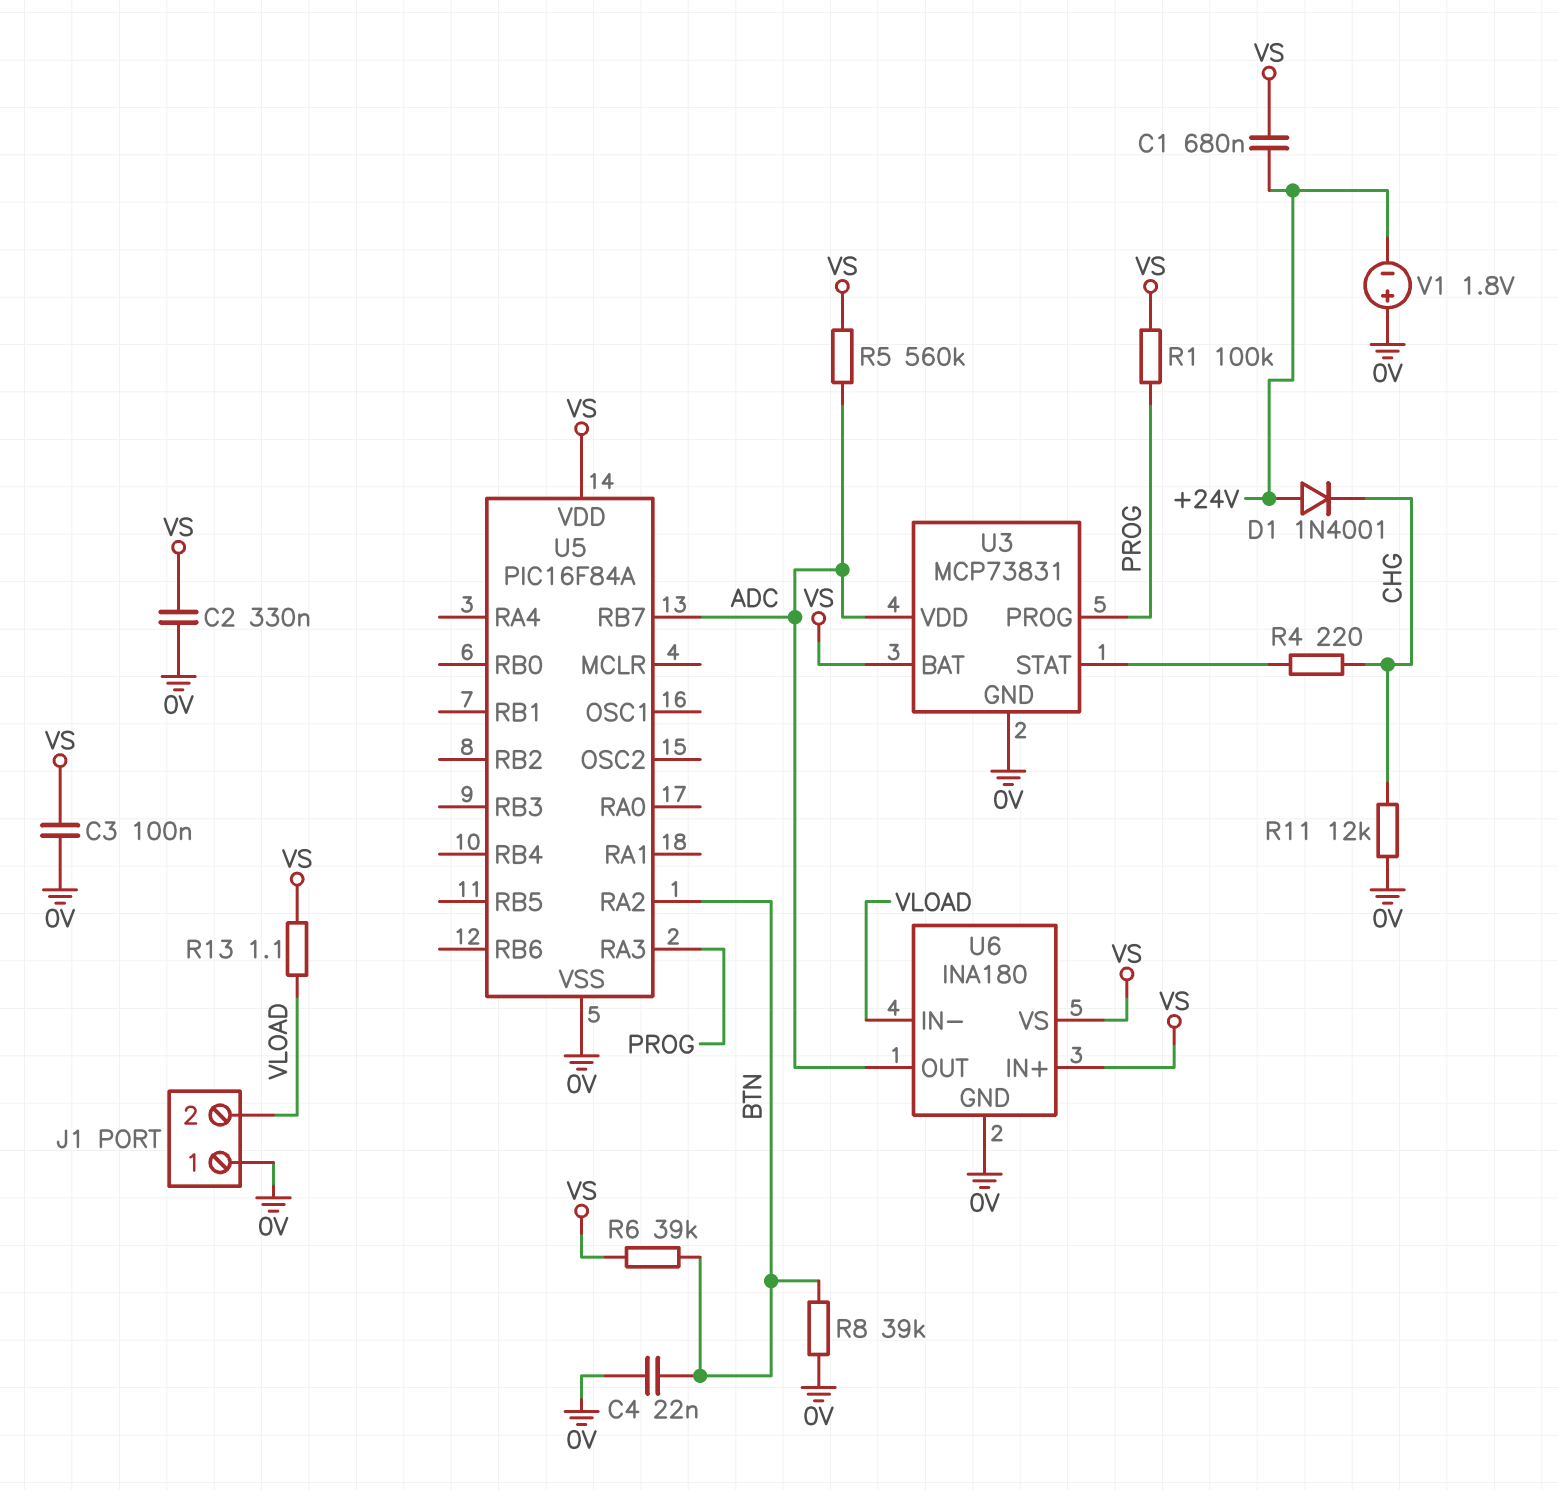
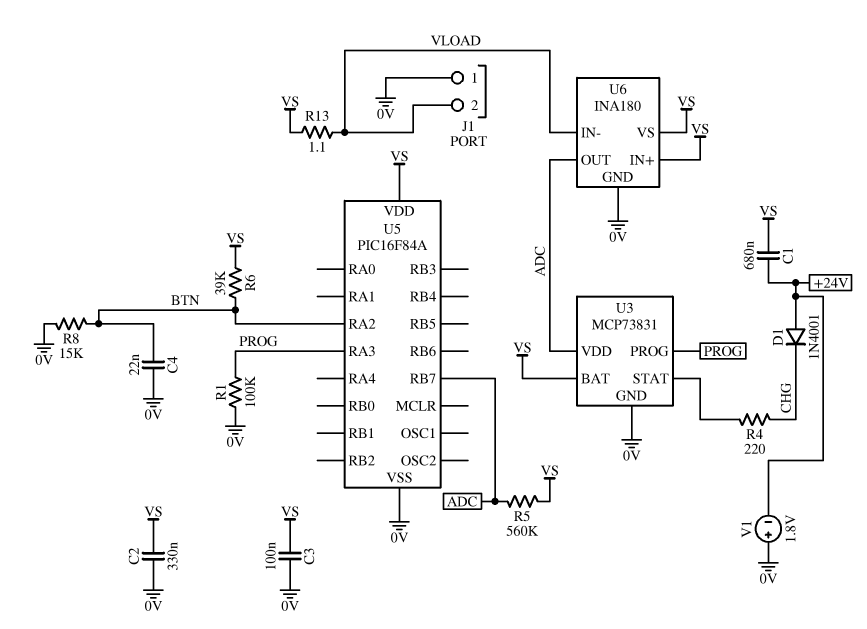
R1: 100k (PROG, VS) -> 100k (0V, PROG)
R8: 39k (0V, BTN) -> 15k (0V, BTN)
R11: 12k (0V, CHG) -> none

